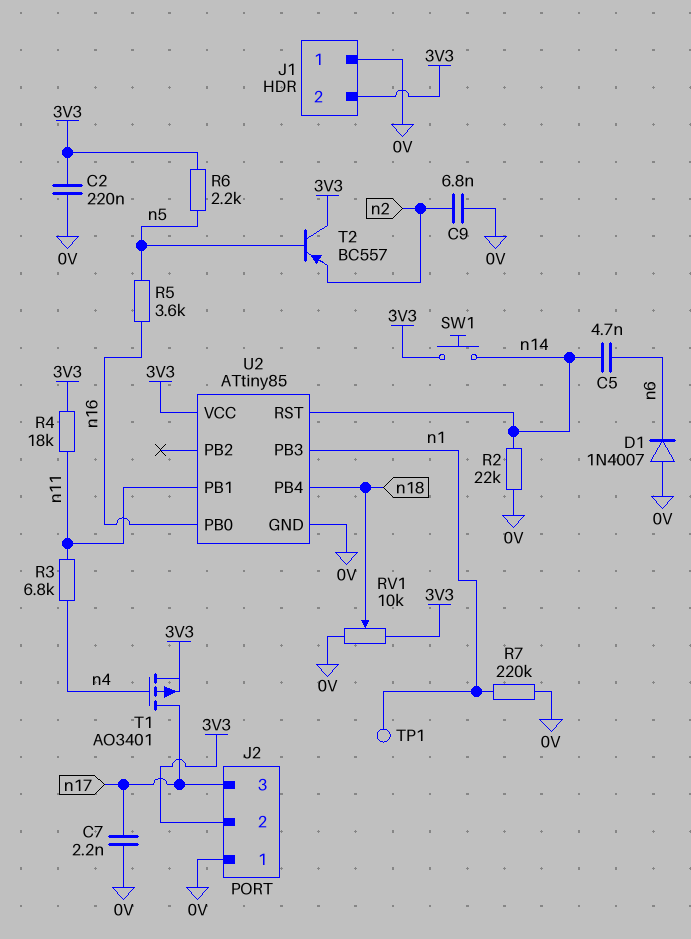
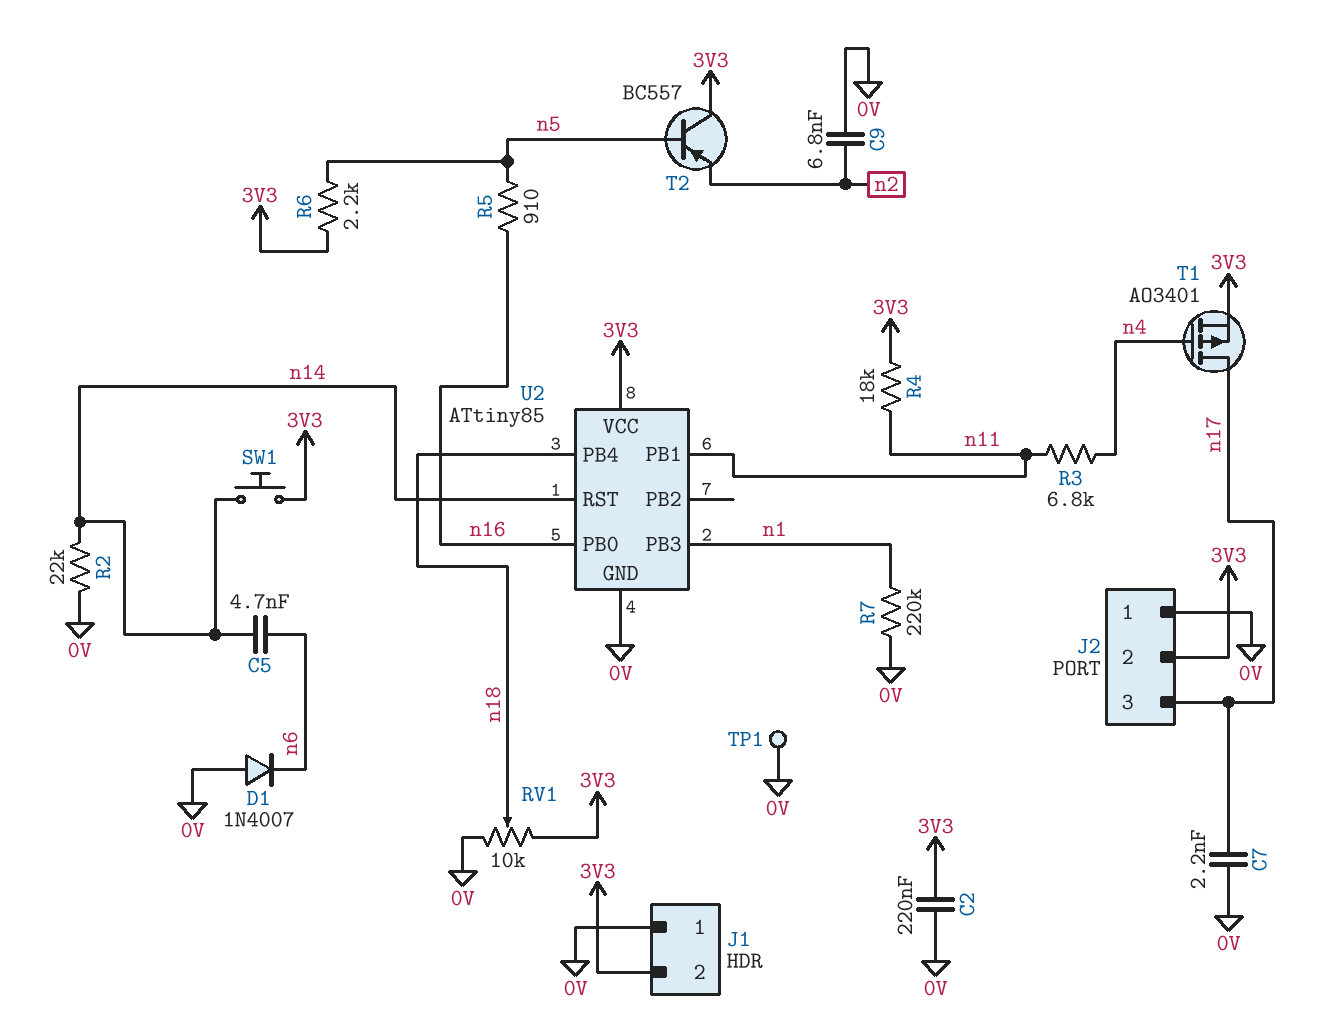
R5: 3.6k (n5, n16) -> 910 (n5, n16)
TP1: test point (n1) -> test point (0V)

